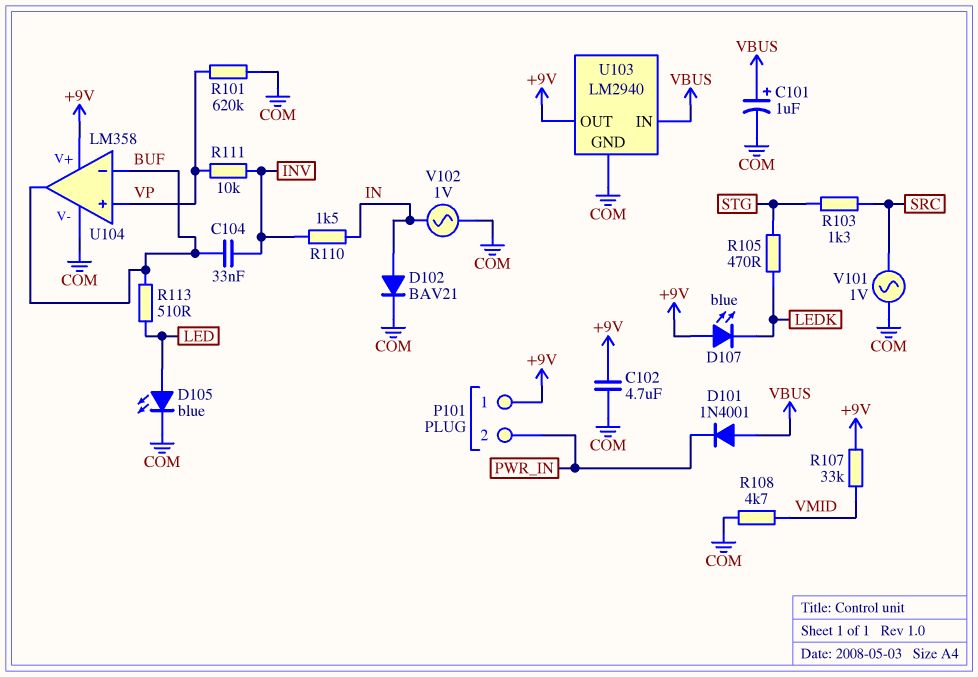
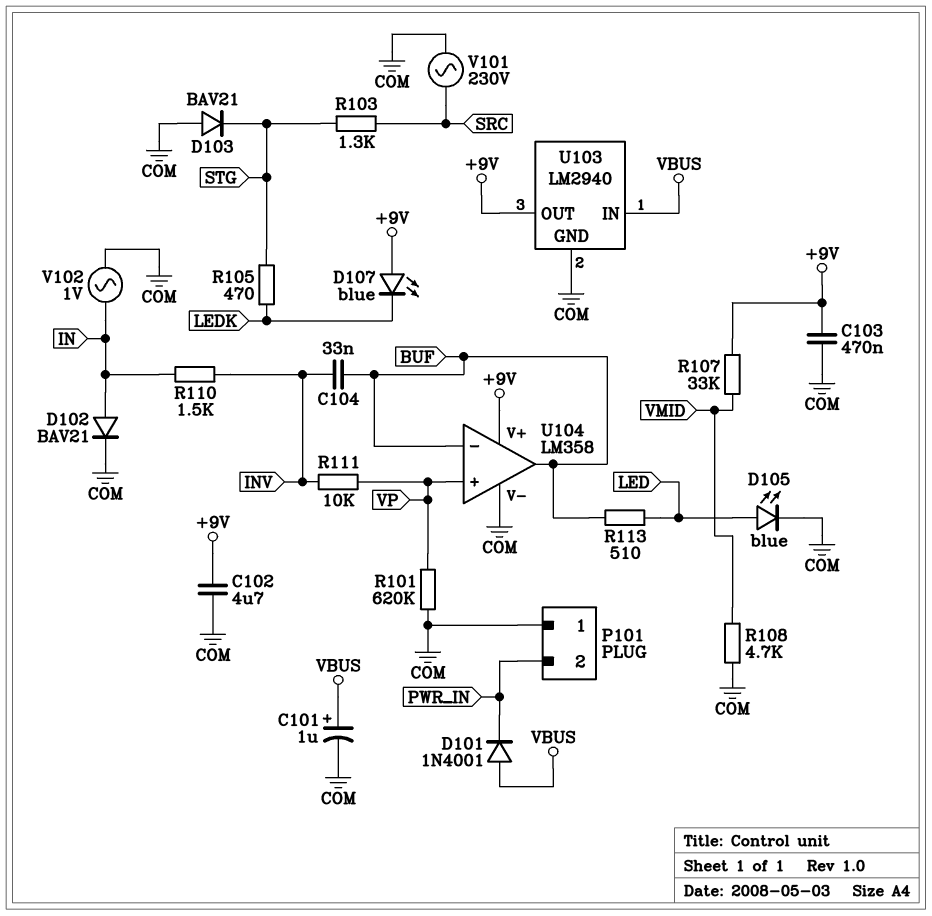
C103: none -> 470nF (+9V, COM)
D103: none -> diode BAV21 (A COM, K STG)
P101 pin 1: +9V -> COM
V101: AC 1V (COM, SRC) -> AC 230V (COM, SRC)

